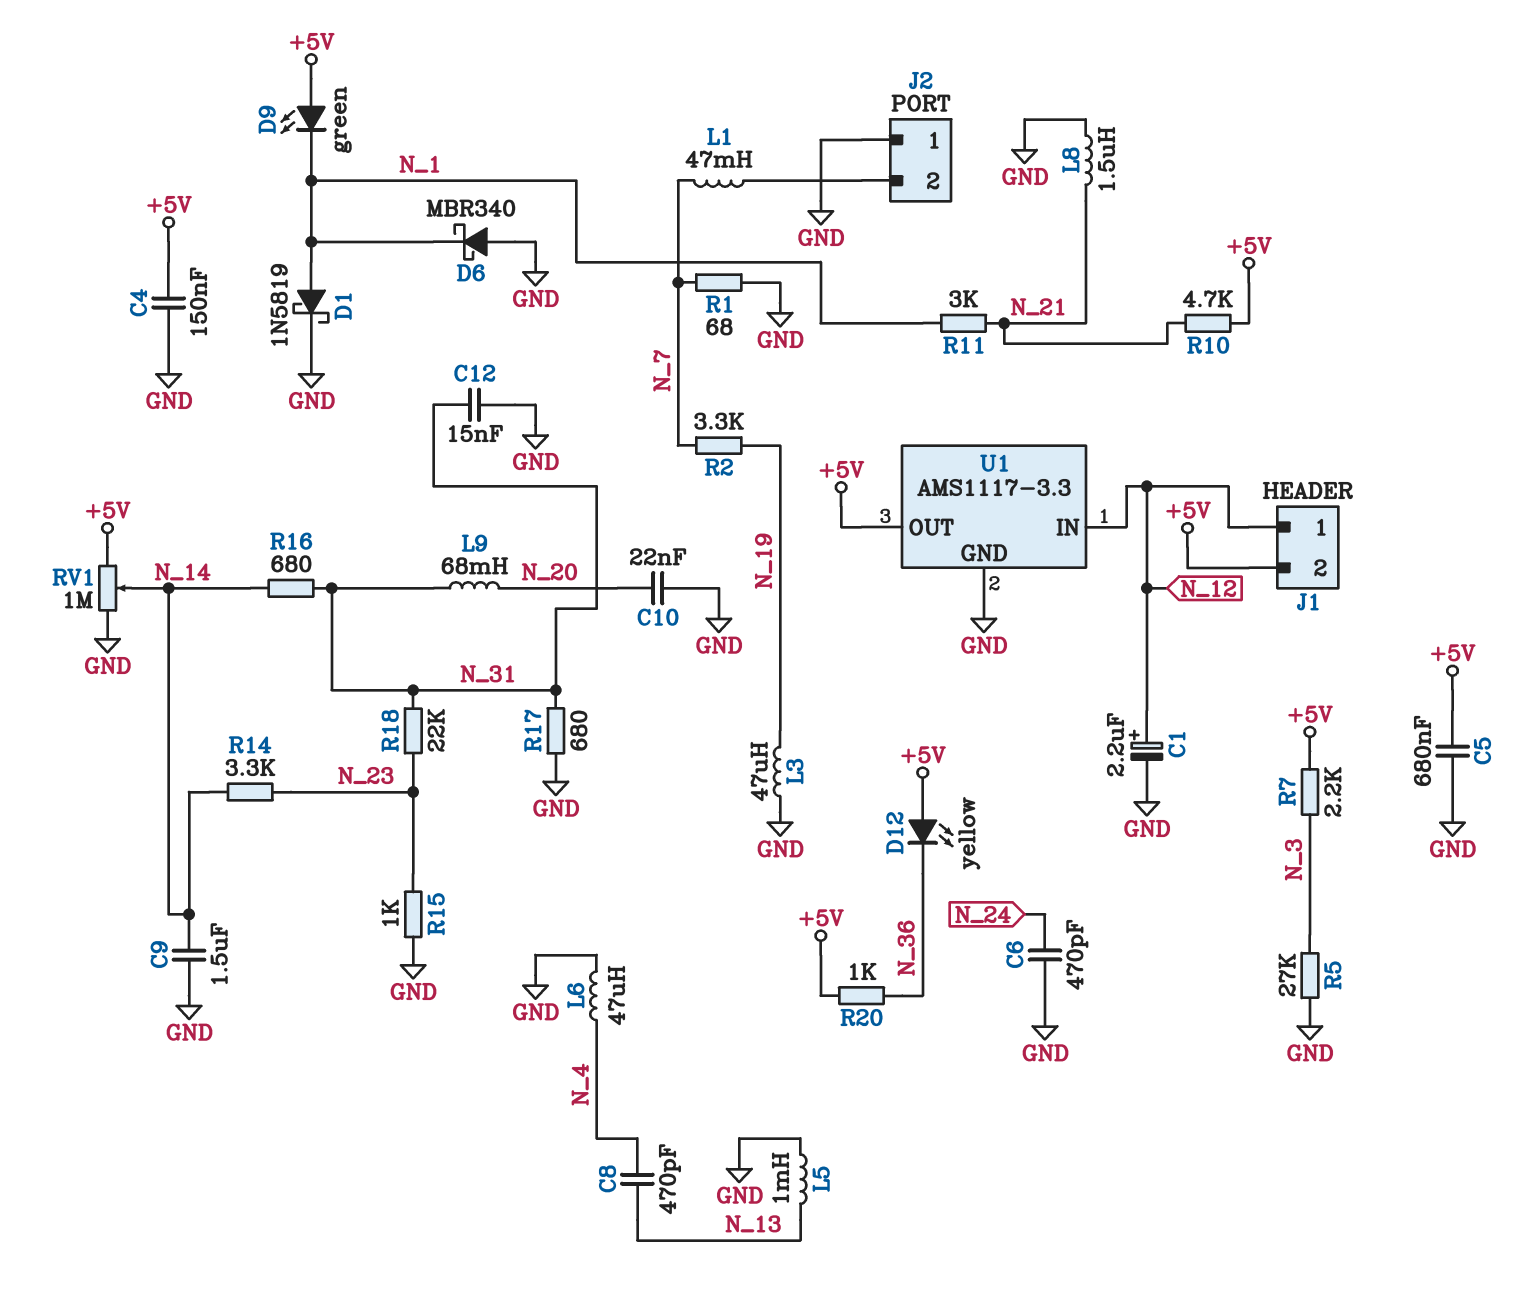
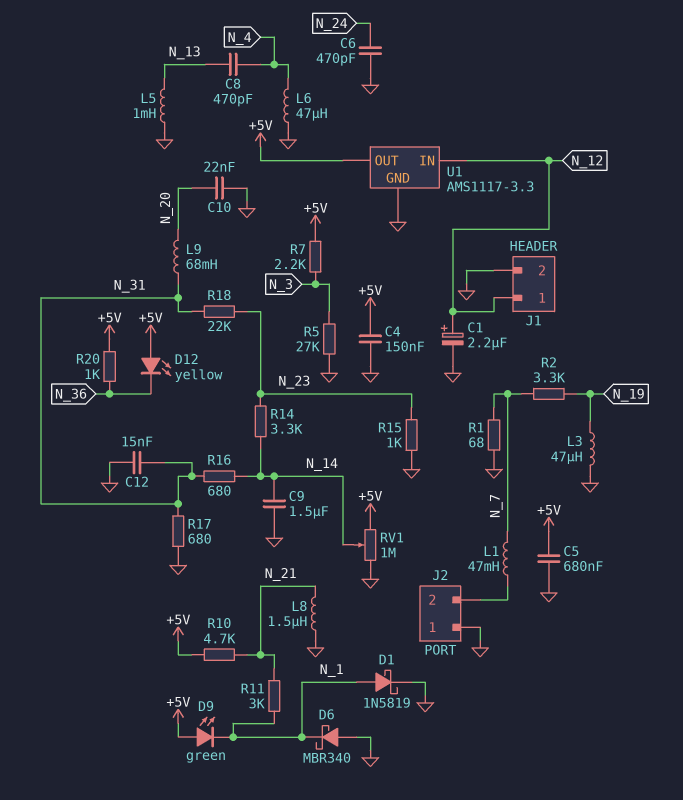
J1 pin 2: +5V -> GND

